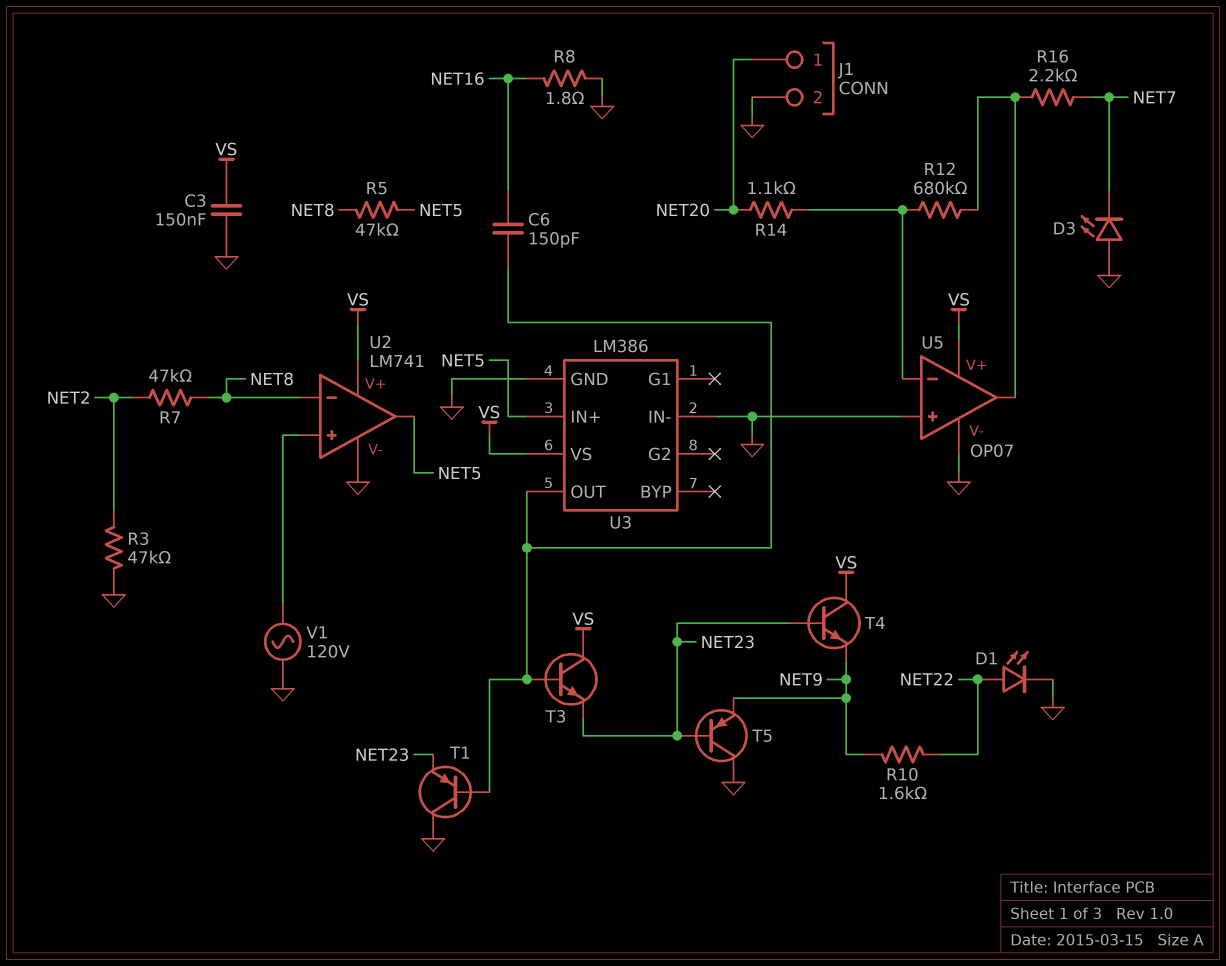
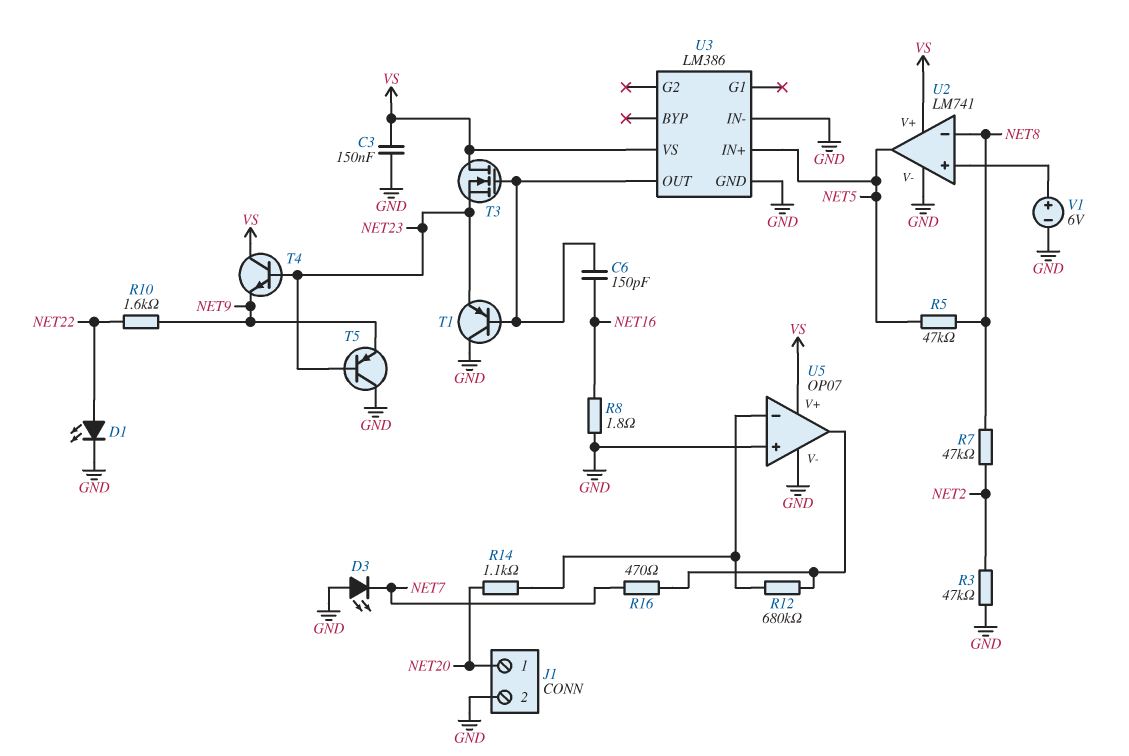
R16: 2.2k (NET7, U5/out) -> 470 (NET7, U5/out)
T3: NPN (B U3/OUT, C VS, E NET23) -> NMOS (G U3/OUT, D VS, S NET23)
V1: AC 120V (GND, U2/in+) -> 6V (plus U2/in+, minus GND)

